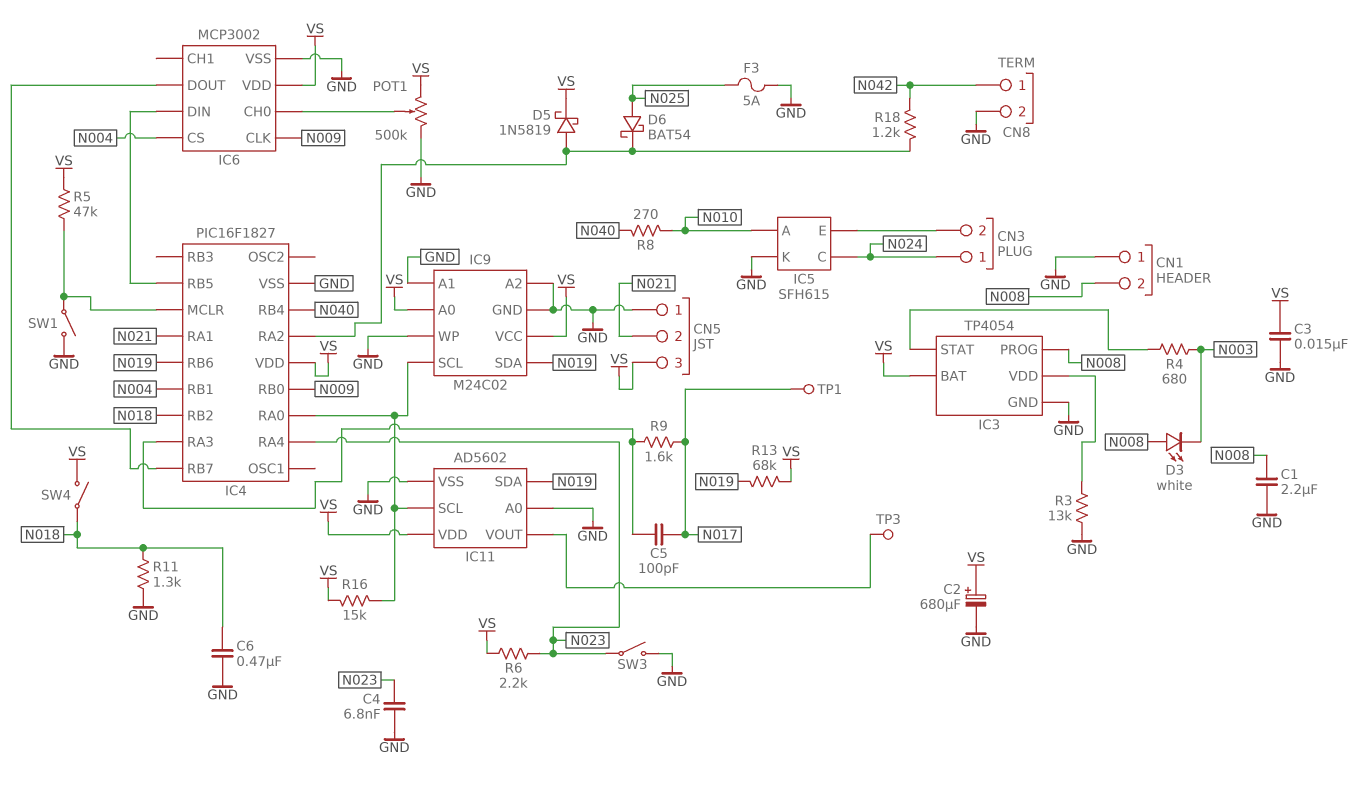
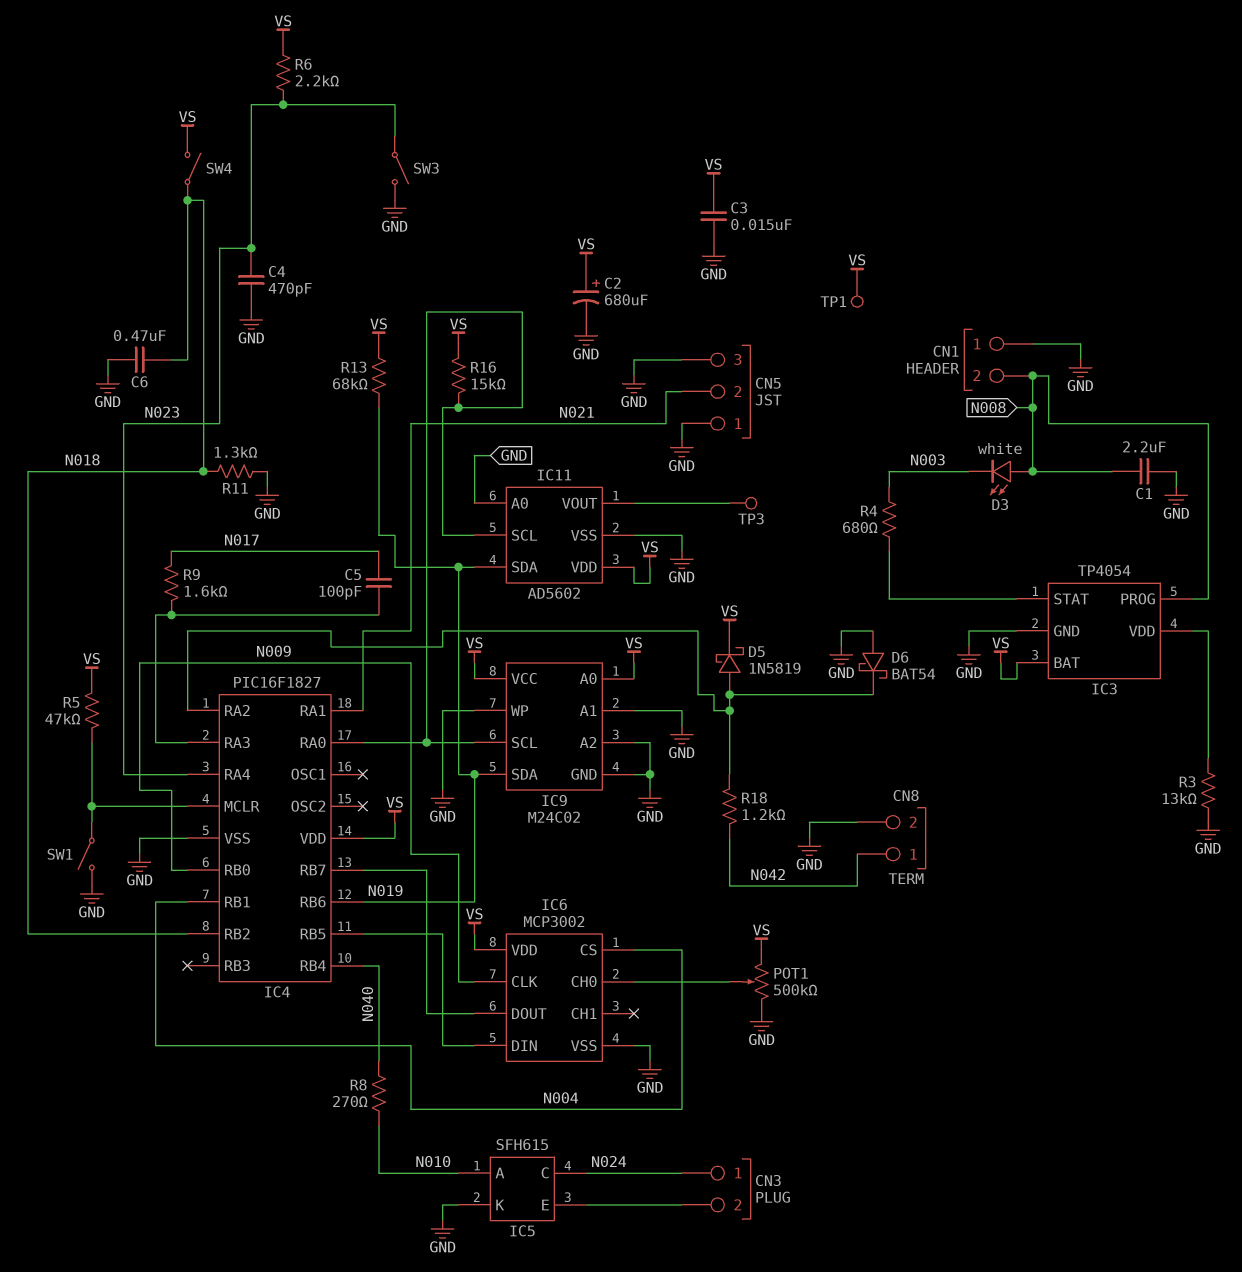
C4: 6.8nF (GND, N023) -> 470pF (GND, N023)
CN5 pin 3: VS -> GND
D6: schottky BAT54 (A N025, K IC4/RA2) -> schottky BAT54 (A GND, K IC4/RA2)
F3: 5A (GND, N025) -> none
TP1: test point (N017) -> test point (VS)

